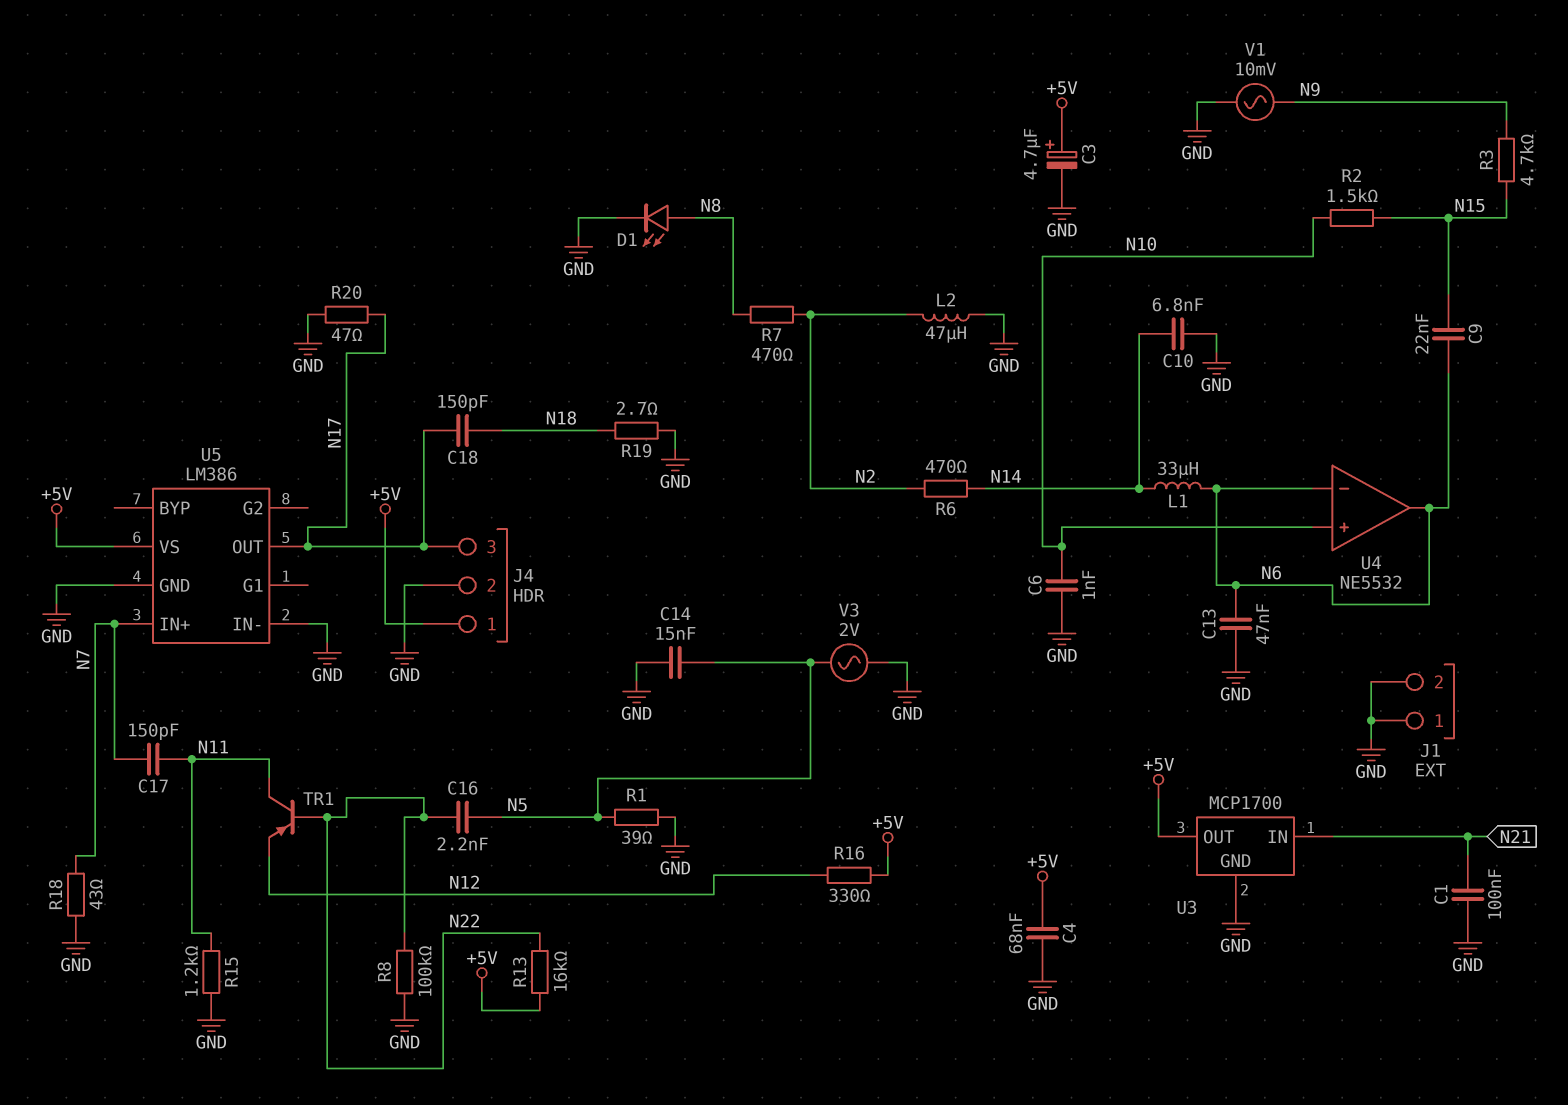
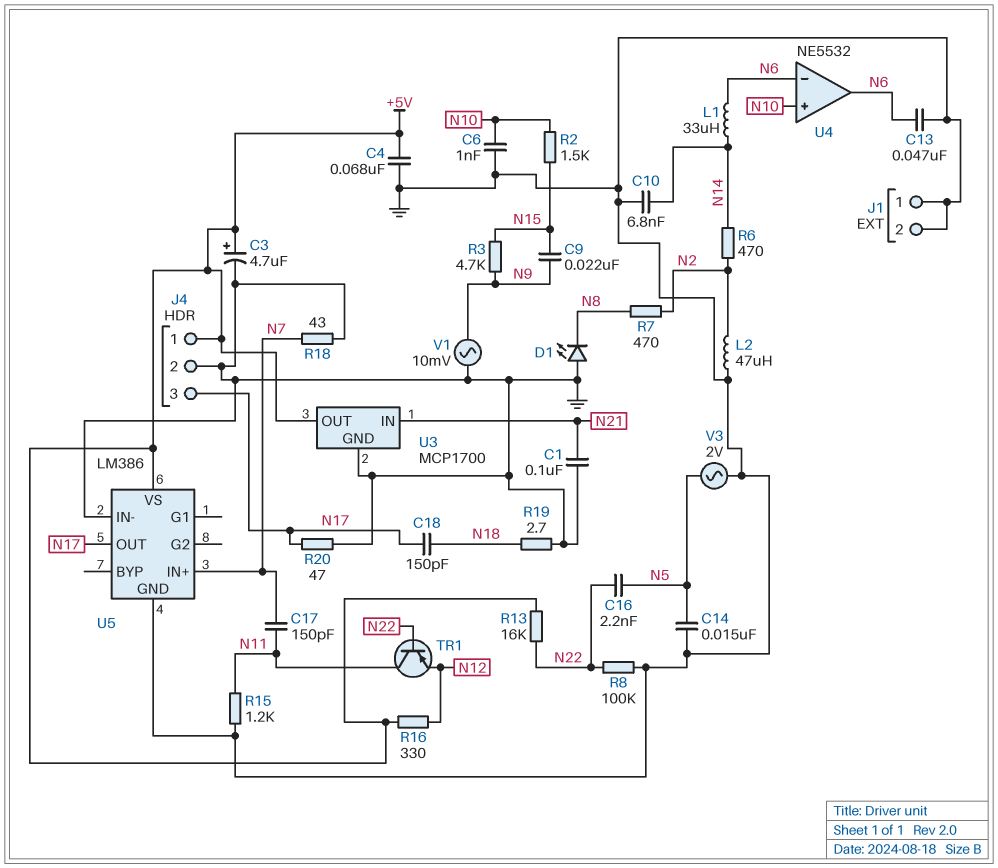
C9: 22nF (N6, N15) -> 22nF (N9, N15)
D1: LED (A N8, K GND) -> LED (A GND, K N8)
R1: 39 (GND, N5) -> none

